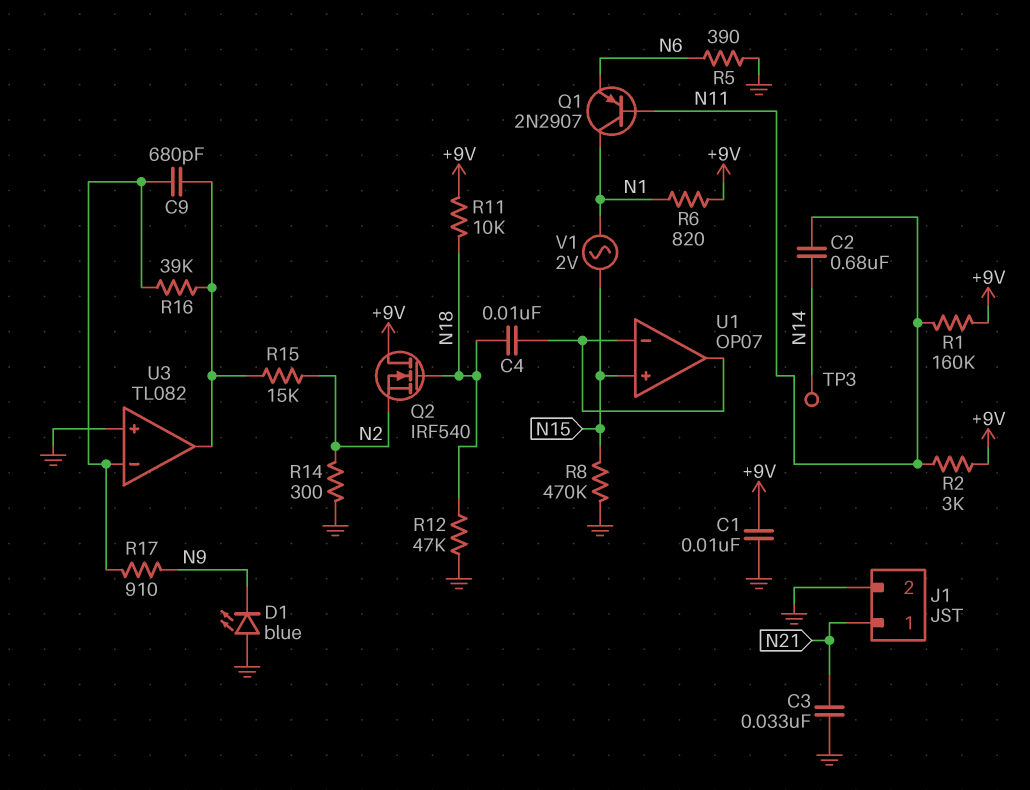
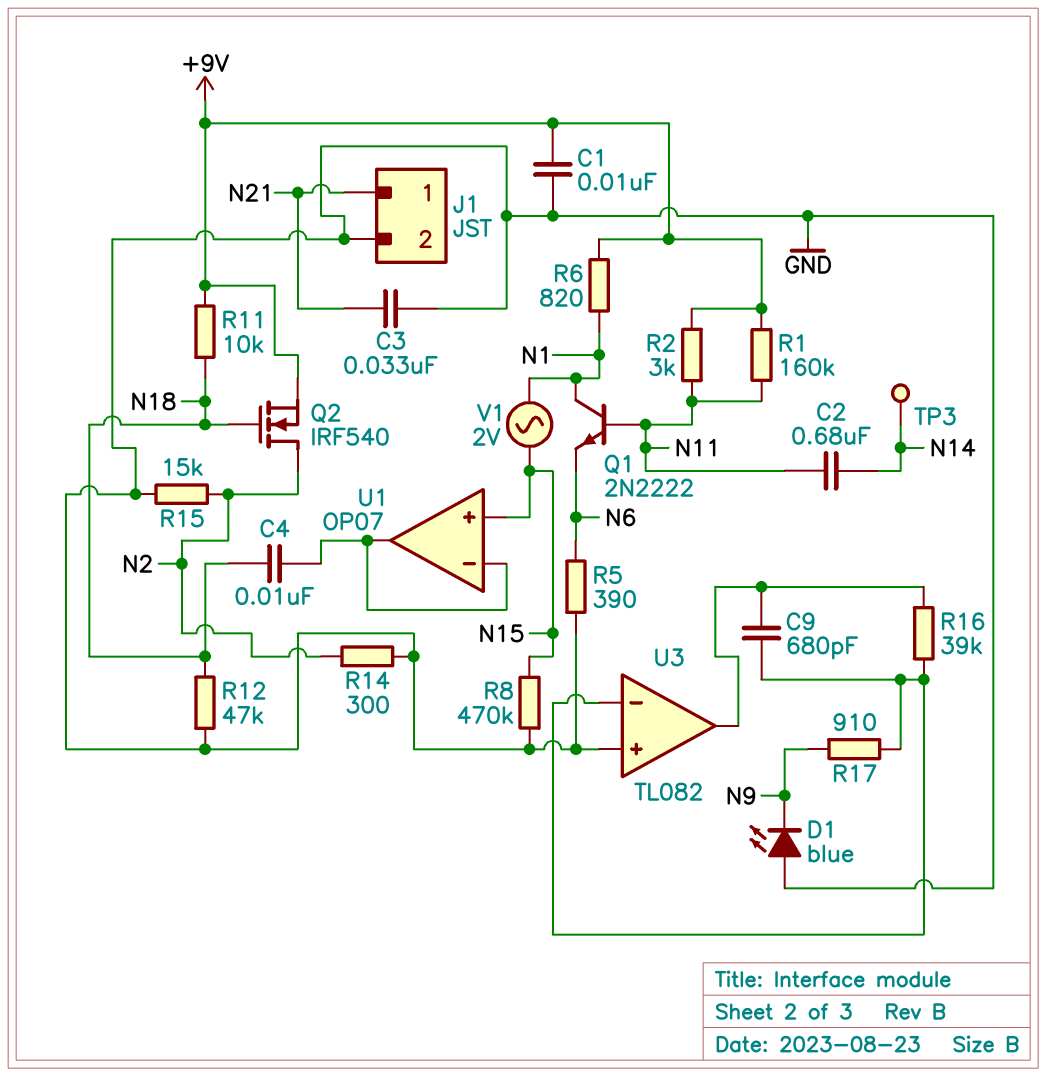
Q1: PNP 2N2907 (B N11, C N1, E N6) -> NPN 2N2222 (B N11, C N1, E N6)
Q2: NMOS IRF540 (G N18, D +9V, S N2) -> NMOS IRF540 (G N18, D N2, S +9V)
R15: 15k (N2, U3/out) -> 15k (GND, N2)

